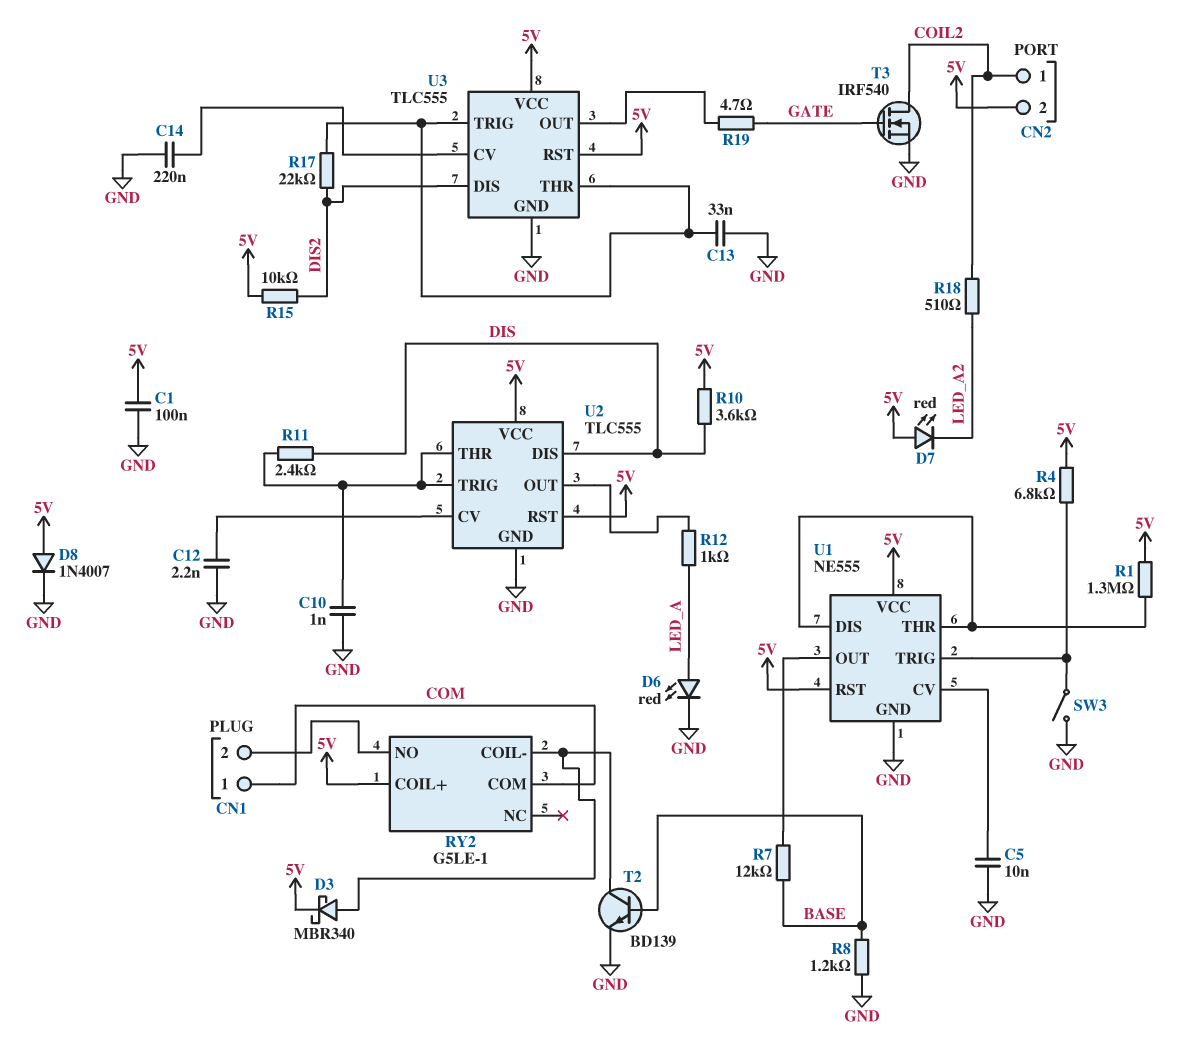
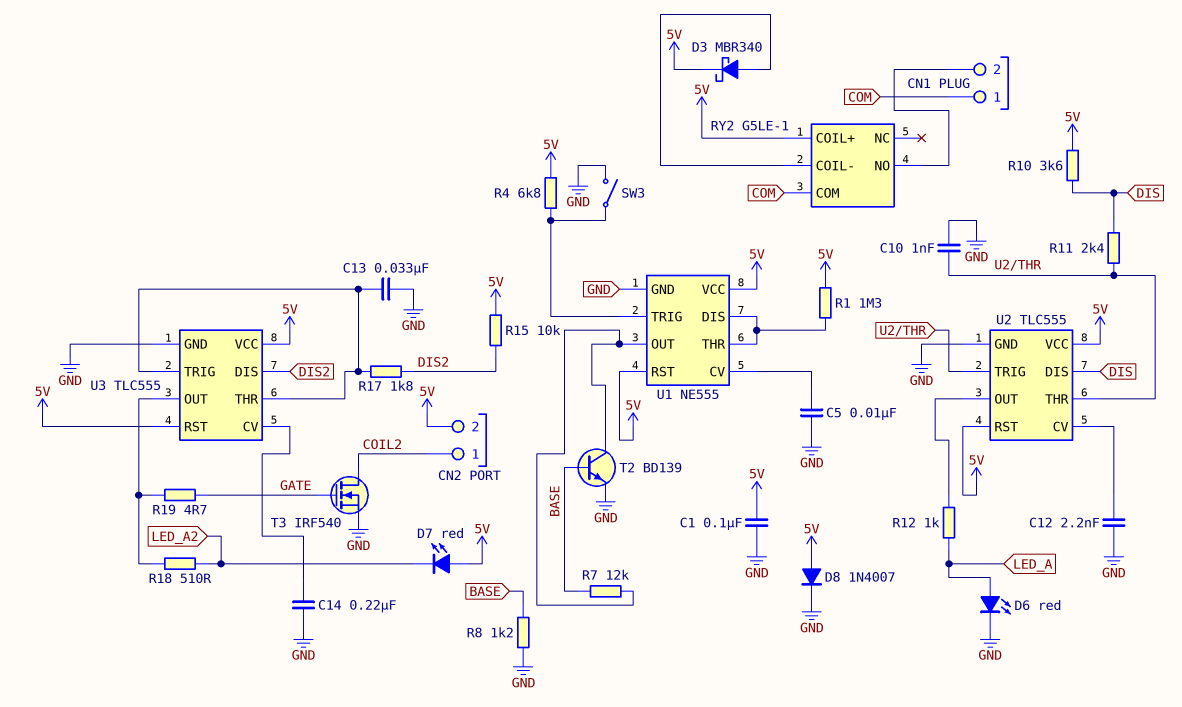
R17: 22k (DIS2, U3/THR) -> 1.8k (DIS2, U3/THR)
R18: 510 (COIL2, LED_A2) -> 510 (LED_A2, U3/OUT)
T2: NPN BD139 (B BASE, C RY2/COIL-, E GND) -> NPN BD139 (B BASE, C U1/OUT, E GND)

